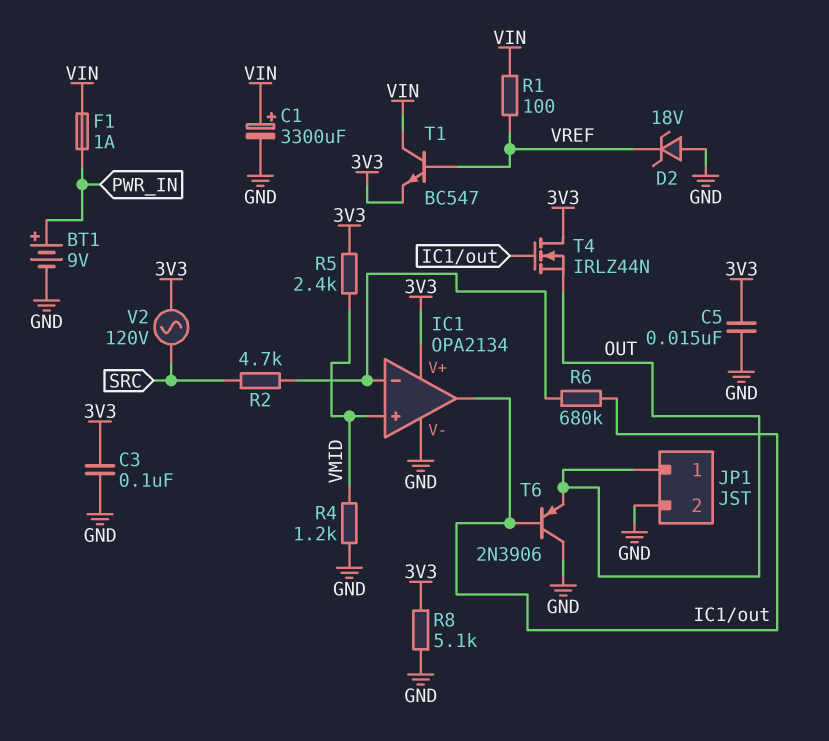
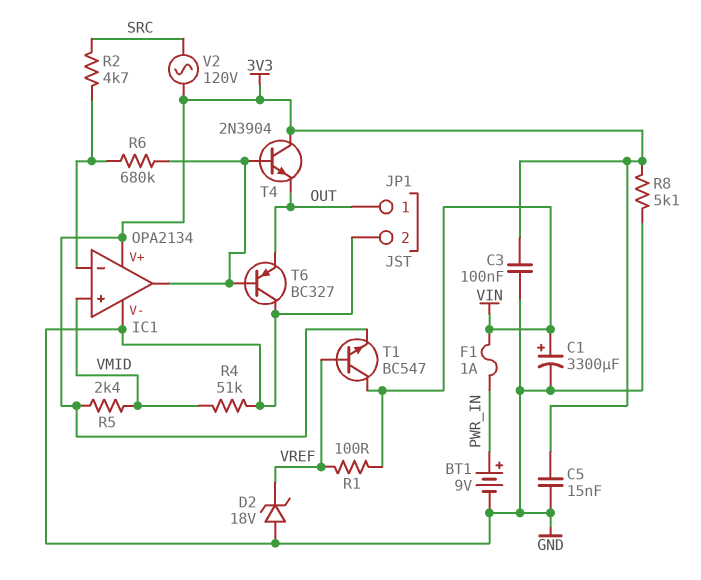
R4: 1.2k (GND, VMID) -> 51k (GND, VMID)
T4: NMOS IRLZ44N (G IC1/out, D 3V3, S OUT) -> NPN 2N3904 (B IC1/out, C 3V3, E OUT)
T6: PNP 2N3906 (B IC1/out, C GND, E OUT) -> PNP BC327 (B IC1/out, C GND, E OUT)

